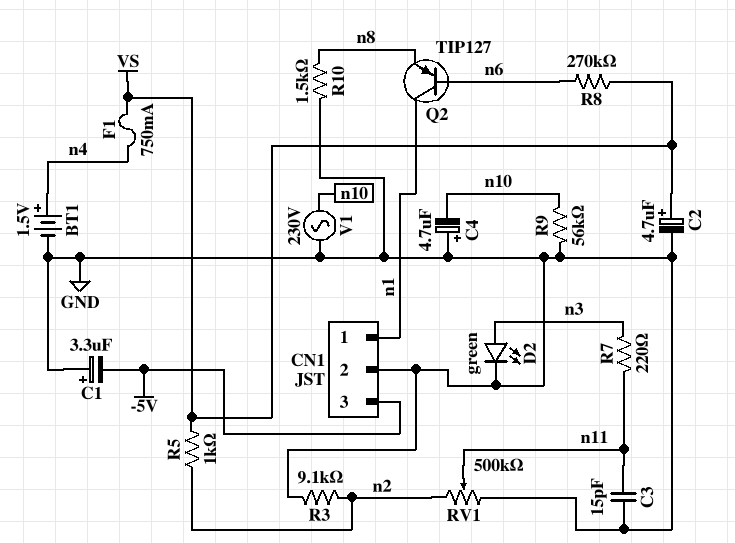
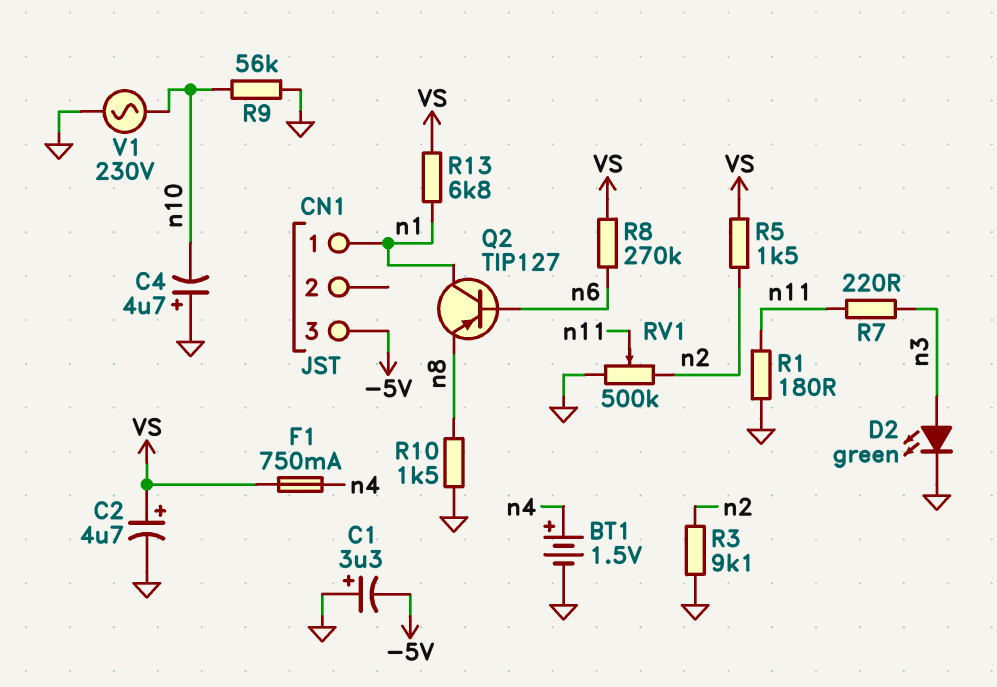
C3: 15pF (GND, n11) -> none
CN1 pin 2: GND -> none
R1: none -> 180 (GND, n11)
R5: 1k (VS, n2) -> 1.5k (VS, n2)
R13: none -> 6.8k (VS, n1)

